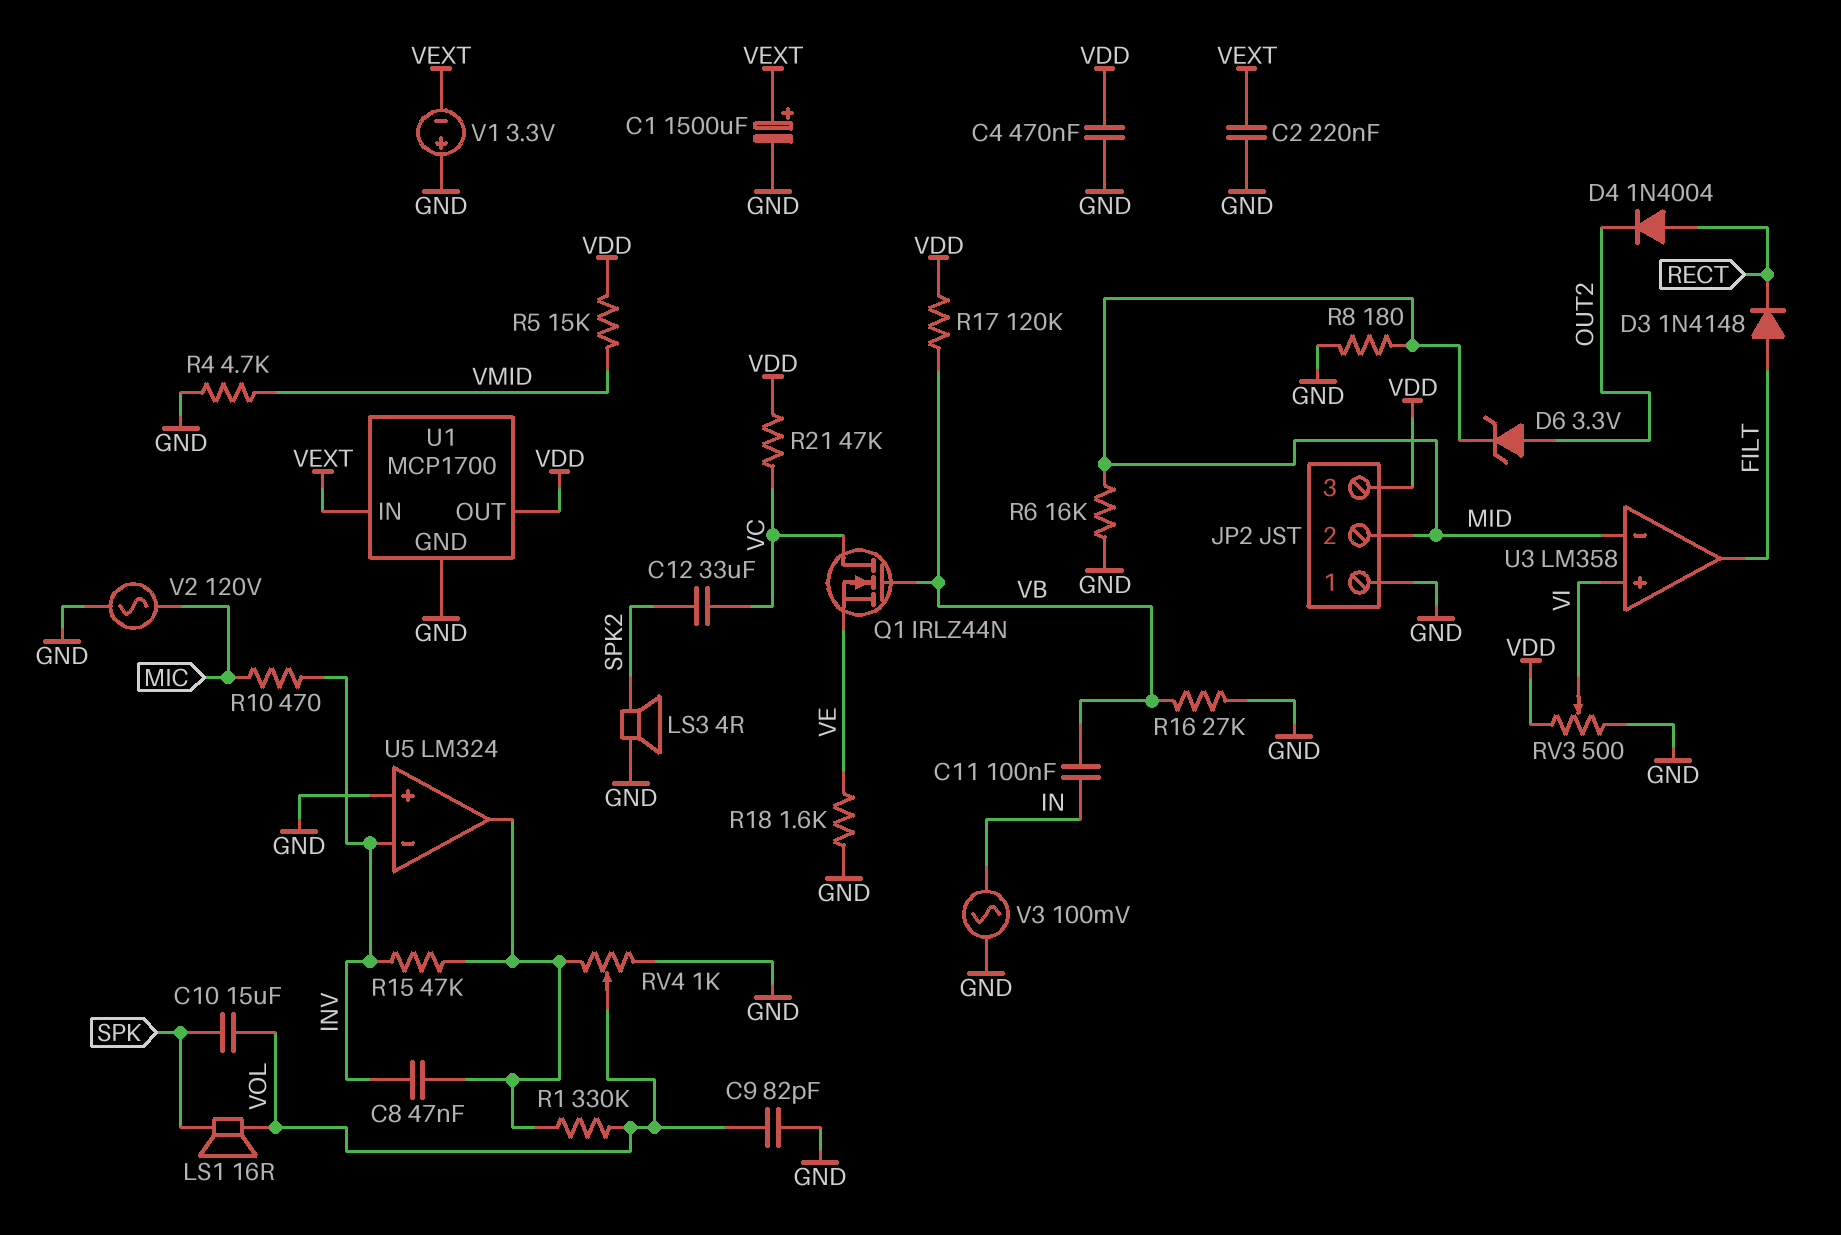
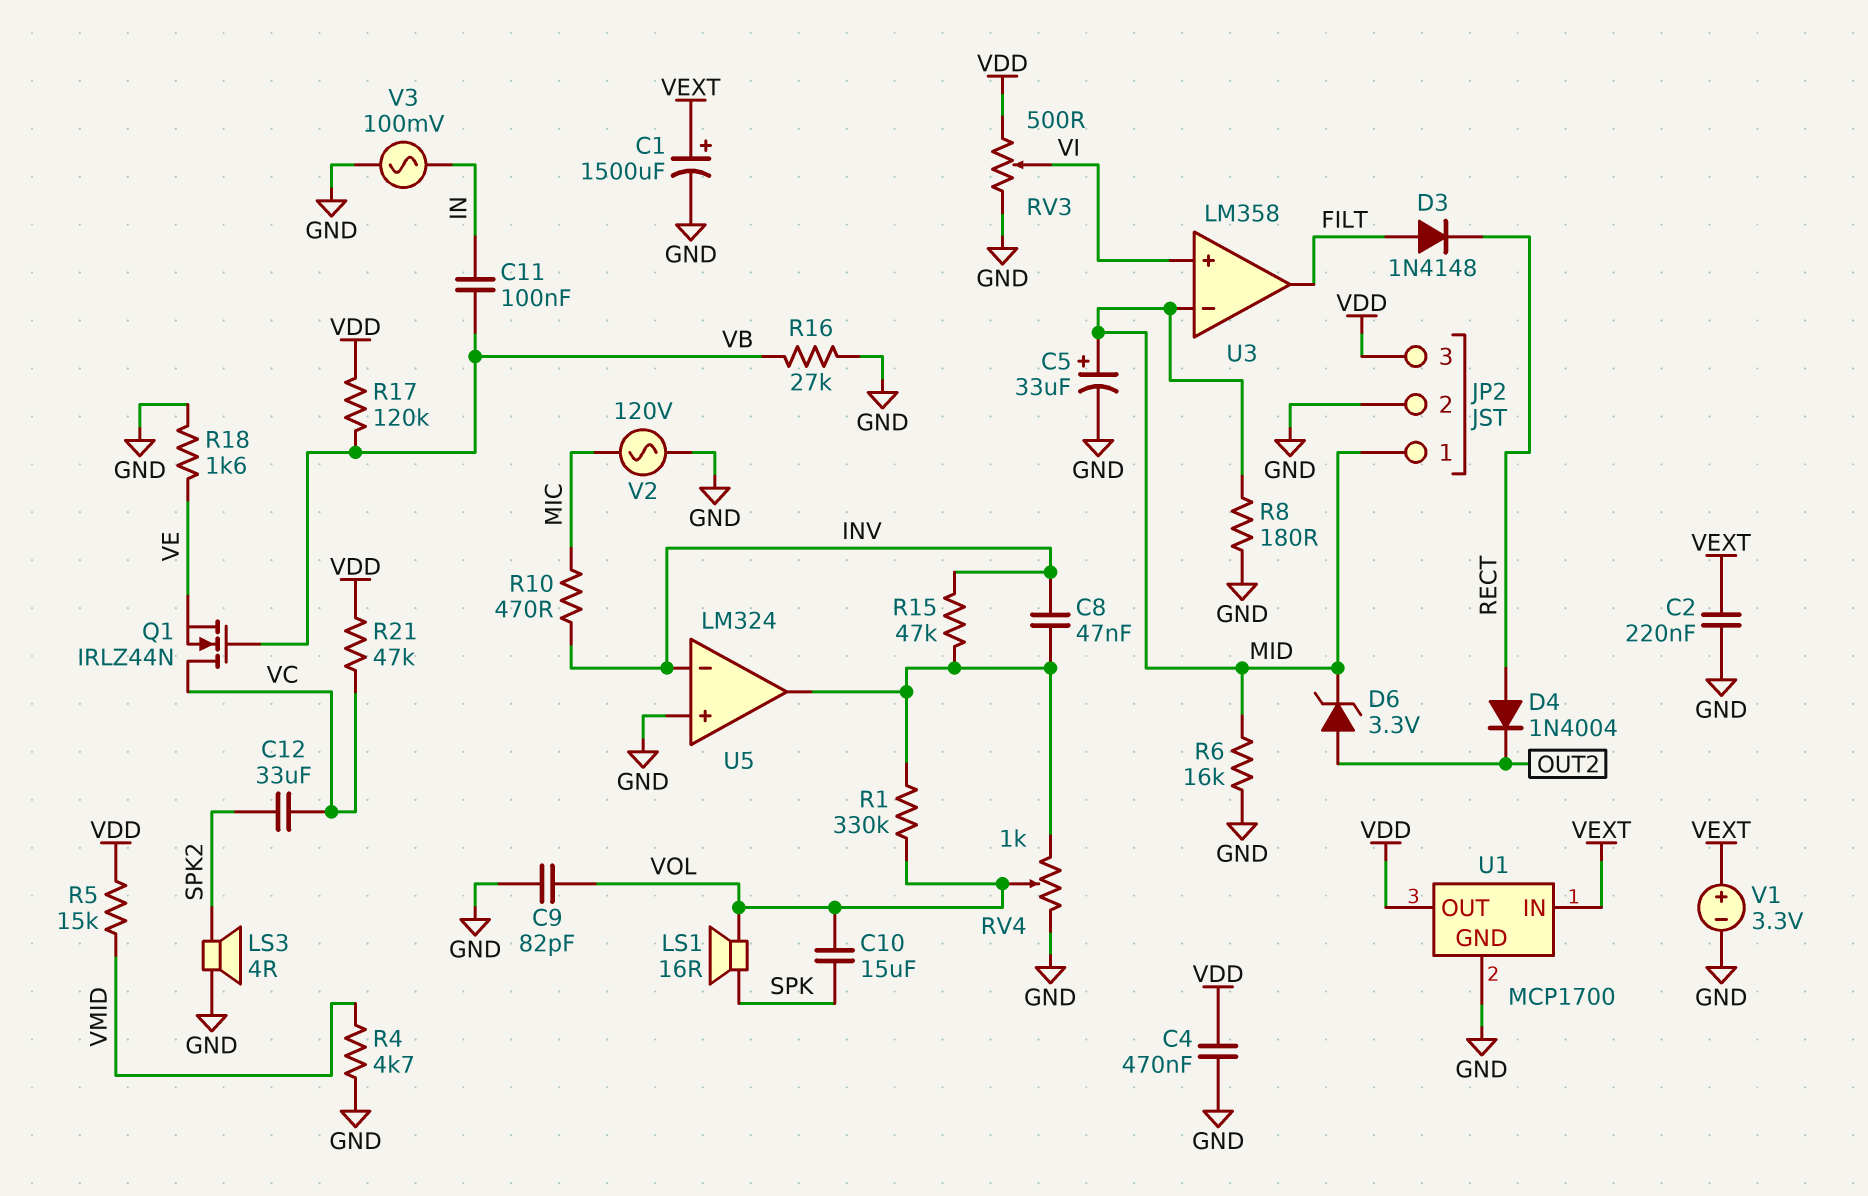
C5: none -> 33uF (plus MID, minus GND)
JP2 pin 1: GND -> MID
JP2 pin 2: MID -> GND
V1: 3.3V (plus GND, minus VEXT) -> 3.3V (plus VEXT, minus GND)

